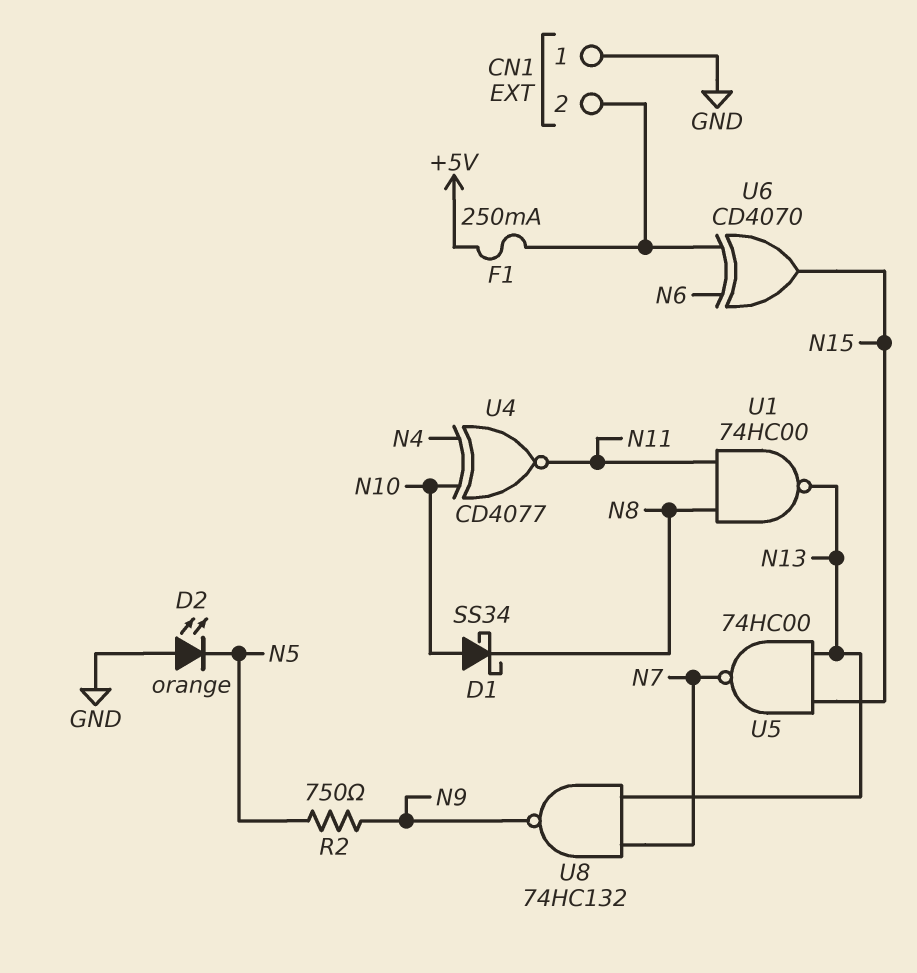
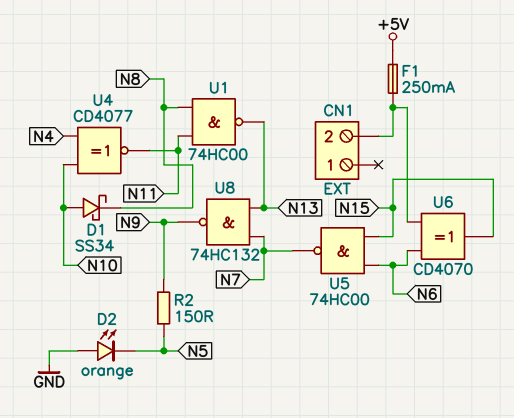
CN1 pin 1: GND -> none
R2: 750 (N5, N9) -> 150 (N5, N9)
U5: NAND 74HC00 (in N13, in N15, out N7) -> NAND 74HC00 (in N6, in N15, out N7)

